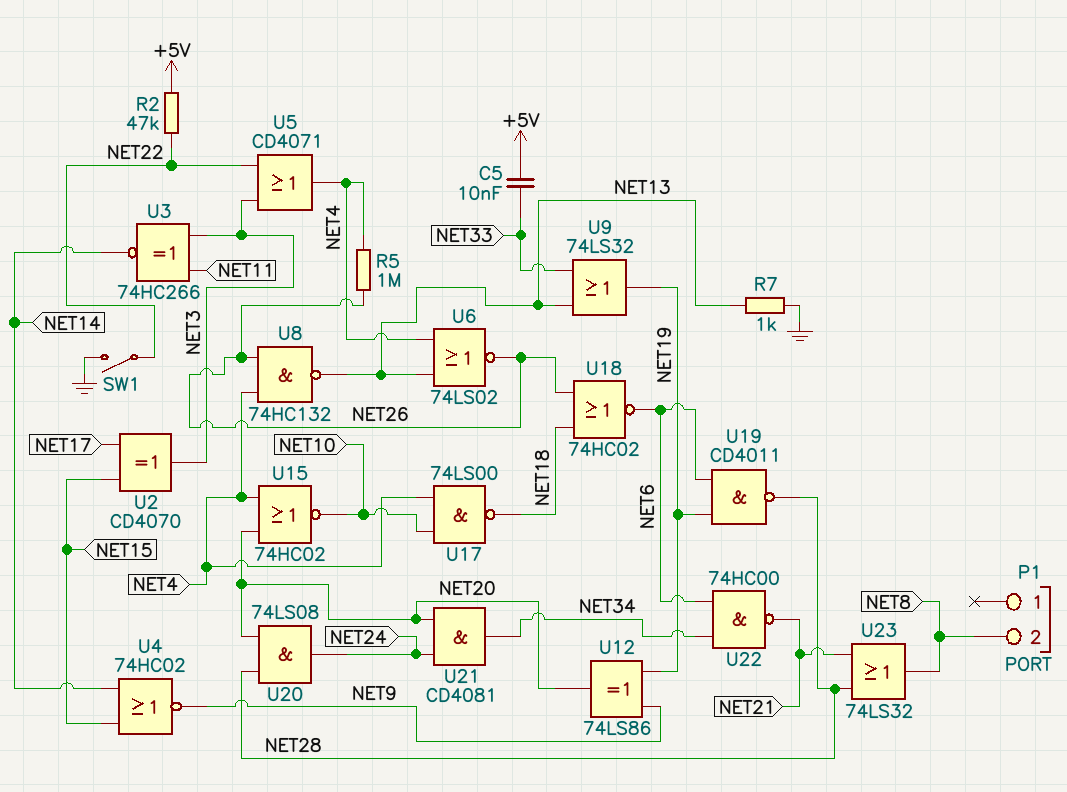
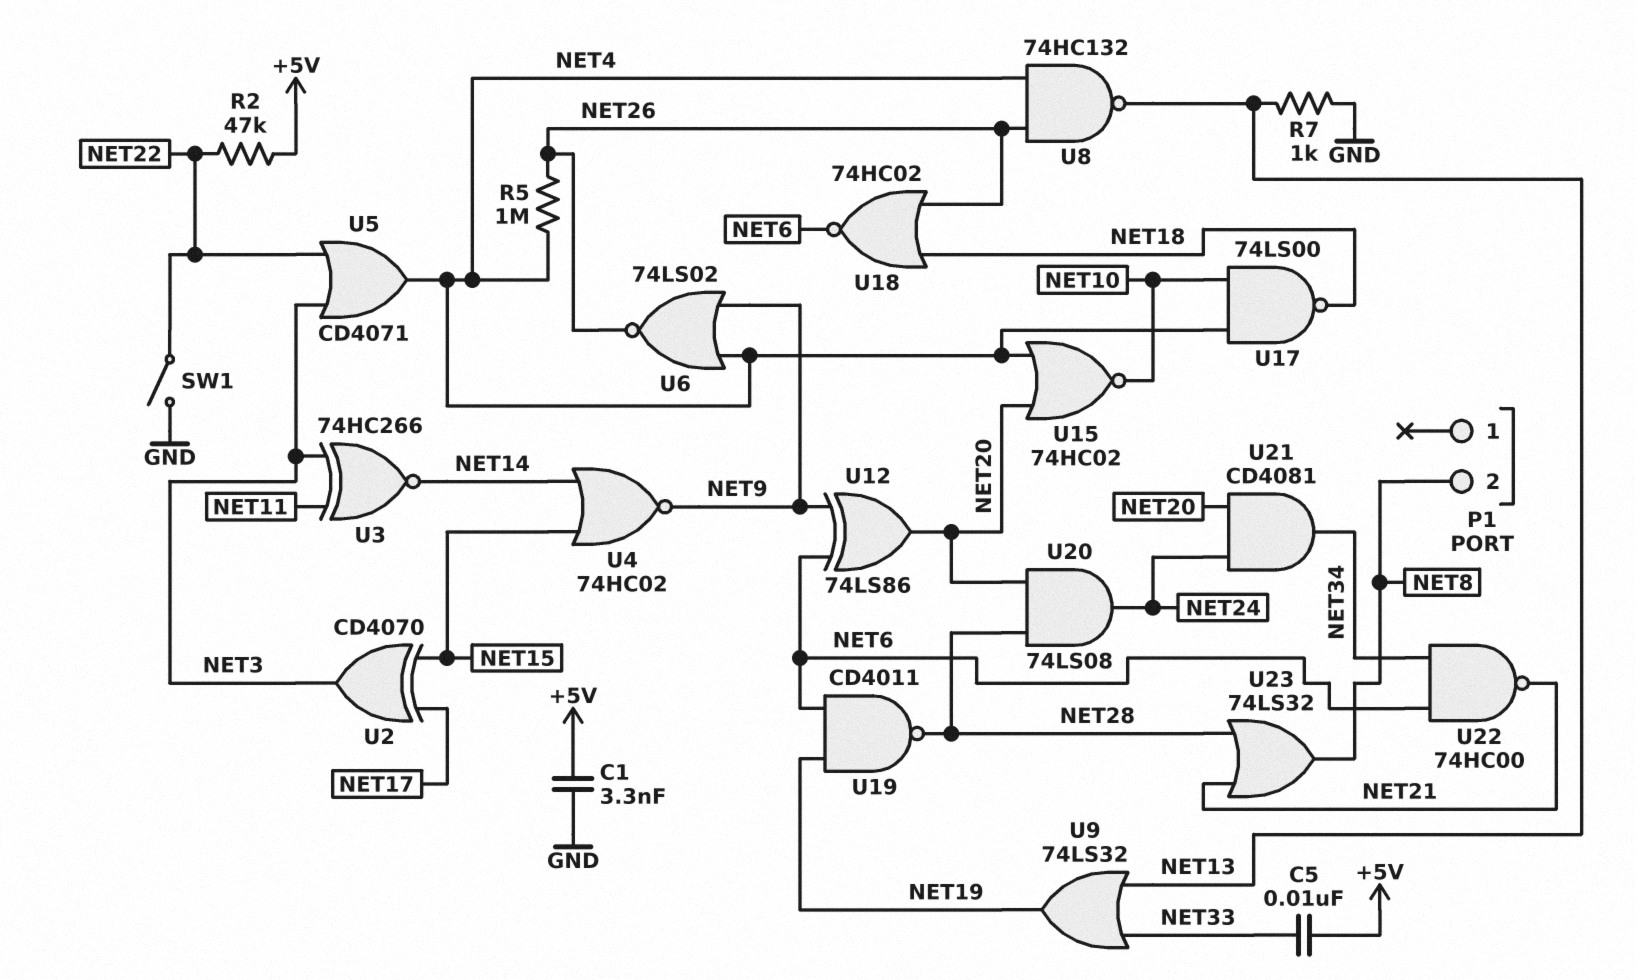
C1: none -> 3.3nF (+5V, GND)
U6: NOR 74LS02 (in NET4, in NET13, out NET26) -> NOR 74LS02 (in NET4, in NET9, out NET26)
U12: XOR 74LS86 (in NET9, in NET19, out NET20) -> XOR 74LS86 (in NET6, in NET9, out NET20)

